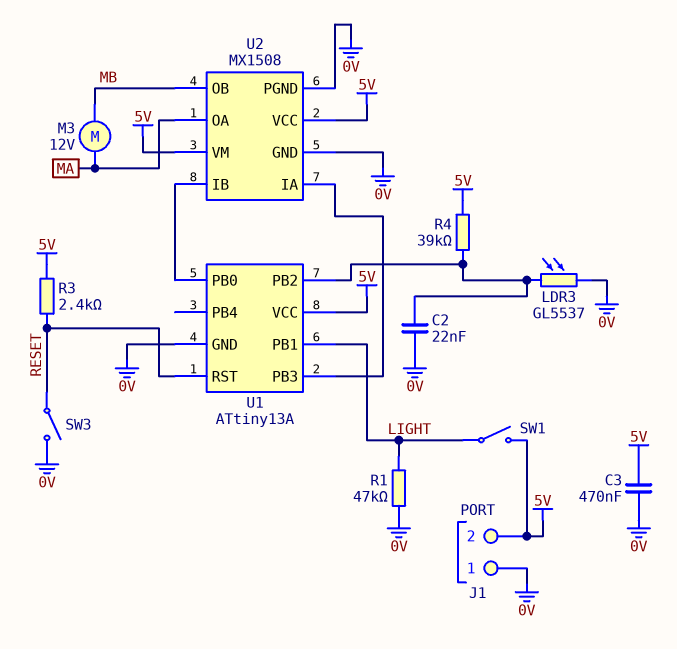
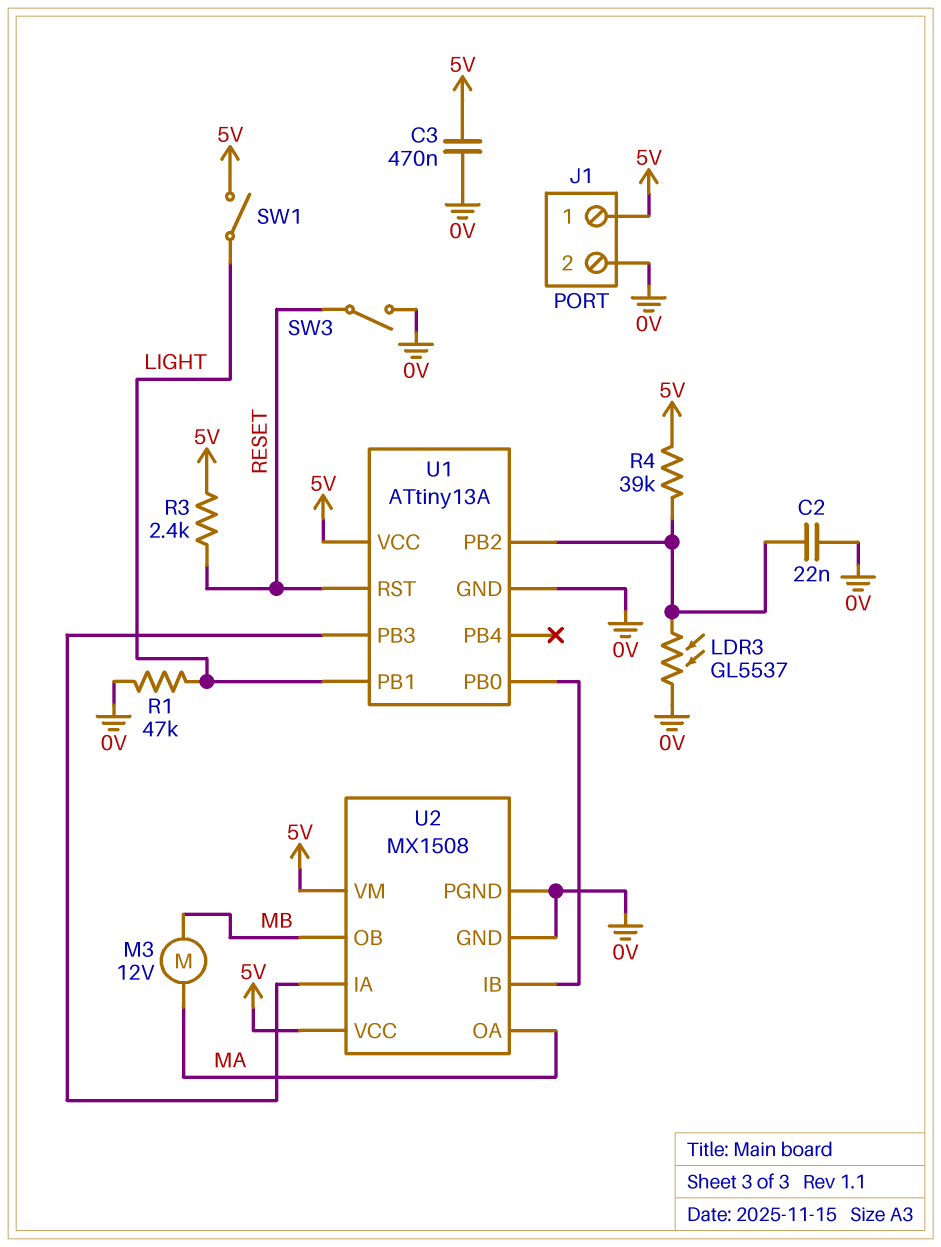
J1 pin 1: 0V -> 5V
J1 pin 2: 5V -> 0V

